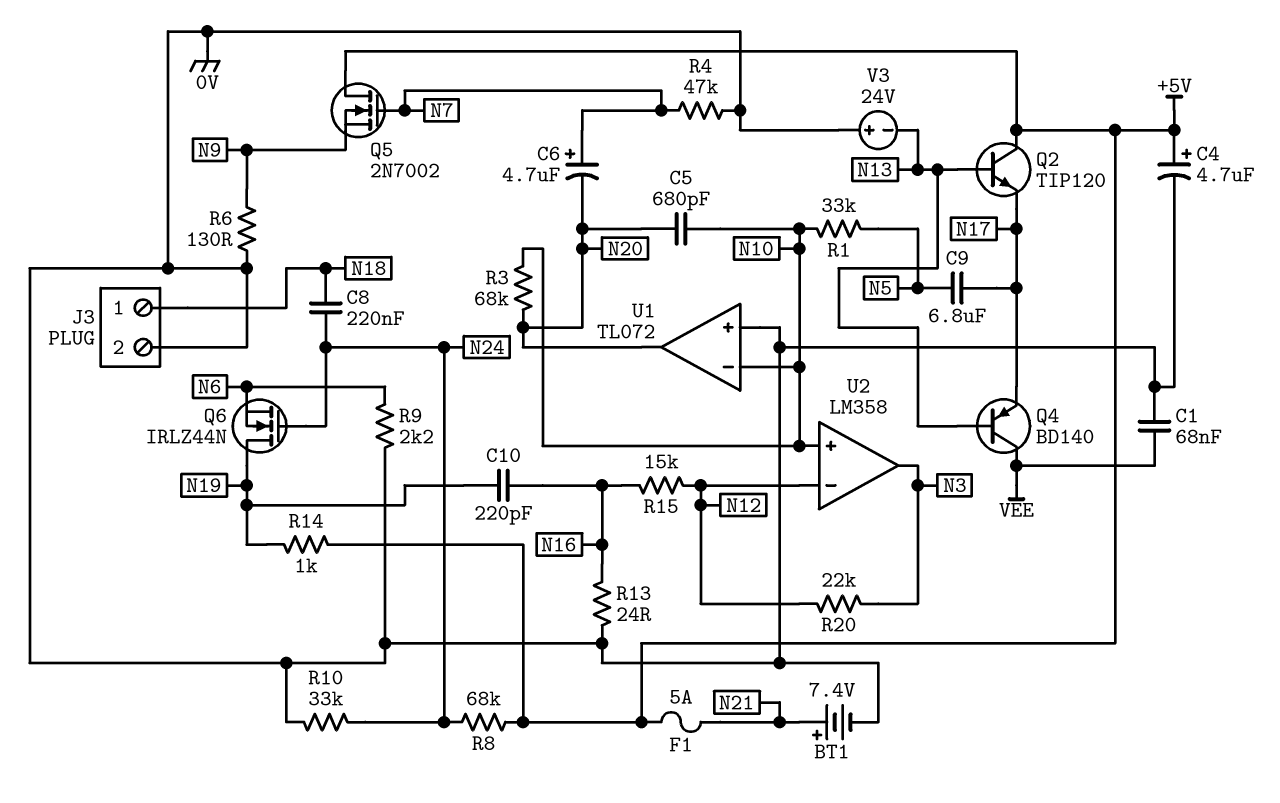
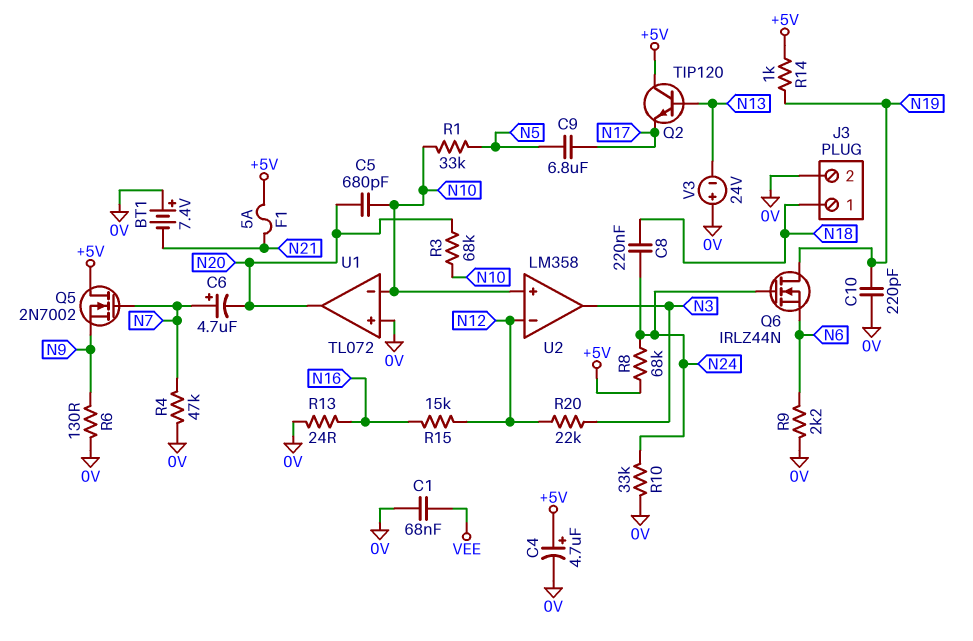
BT1: 7.4V (plus N21, minus 0V) -> 7.4V (plus 0V, minus N21)
C10: 220pF (N16, N19) -> 220pF (0V, N19)
Q4: PNP BD140 (B N13, C VEE, E N17) -> none

